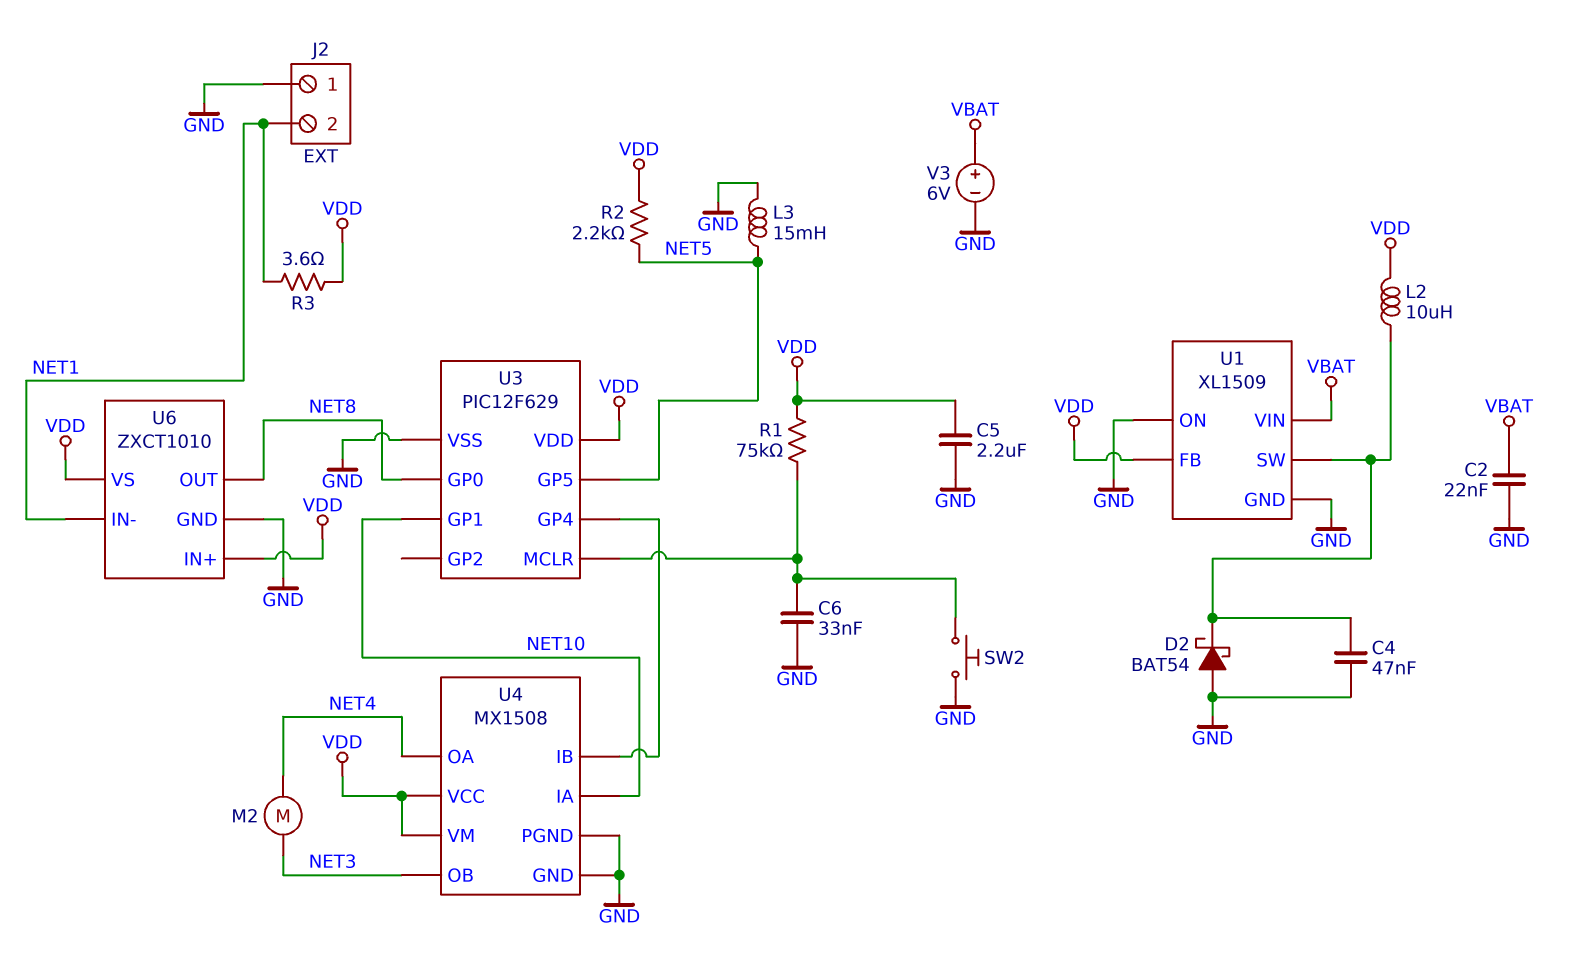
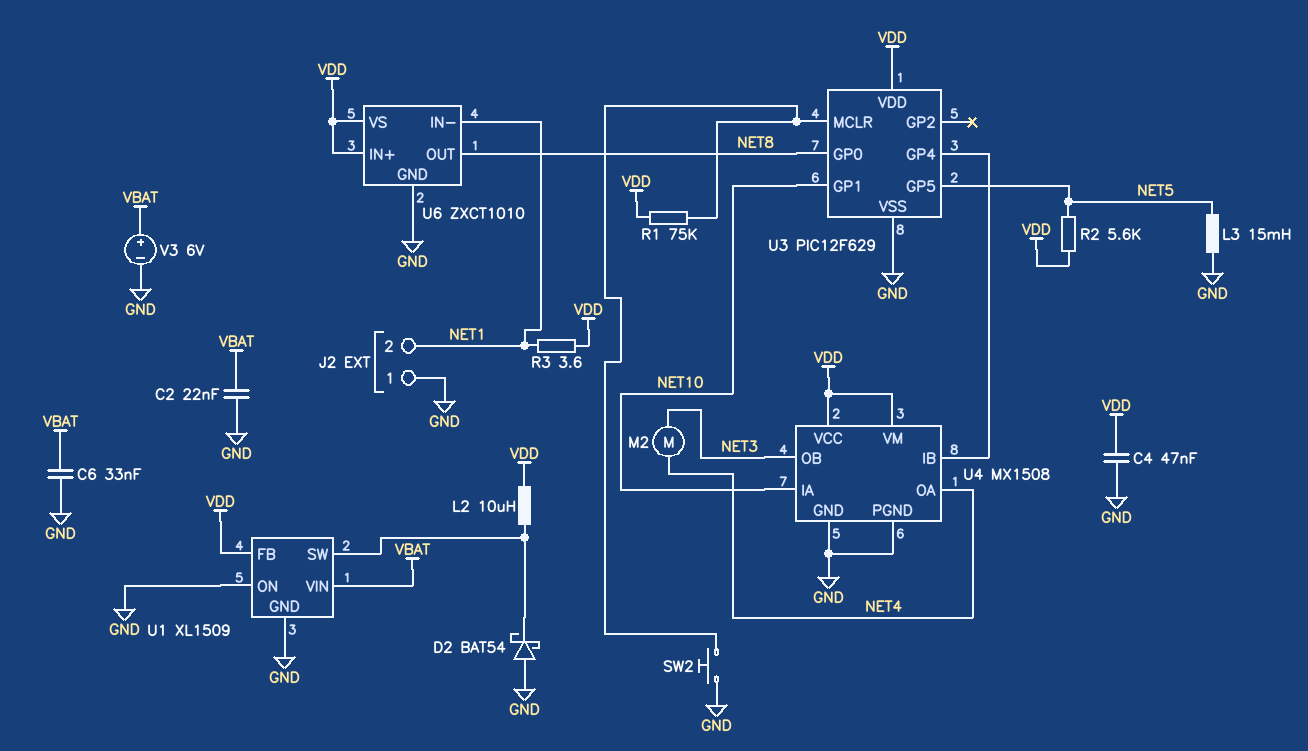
C4: 47nF (GND, U1/SW) -> 47nF (GND, VDD)
C5: 2.2uF (GND, VDD) -> none
C6: 33nF (GND, U3/MCLR) -> 33nF (GND, VBAT)
R2: 2.2k (NET5, VDD) -> 5.6k (NET5, VDD)

